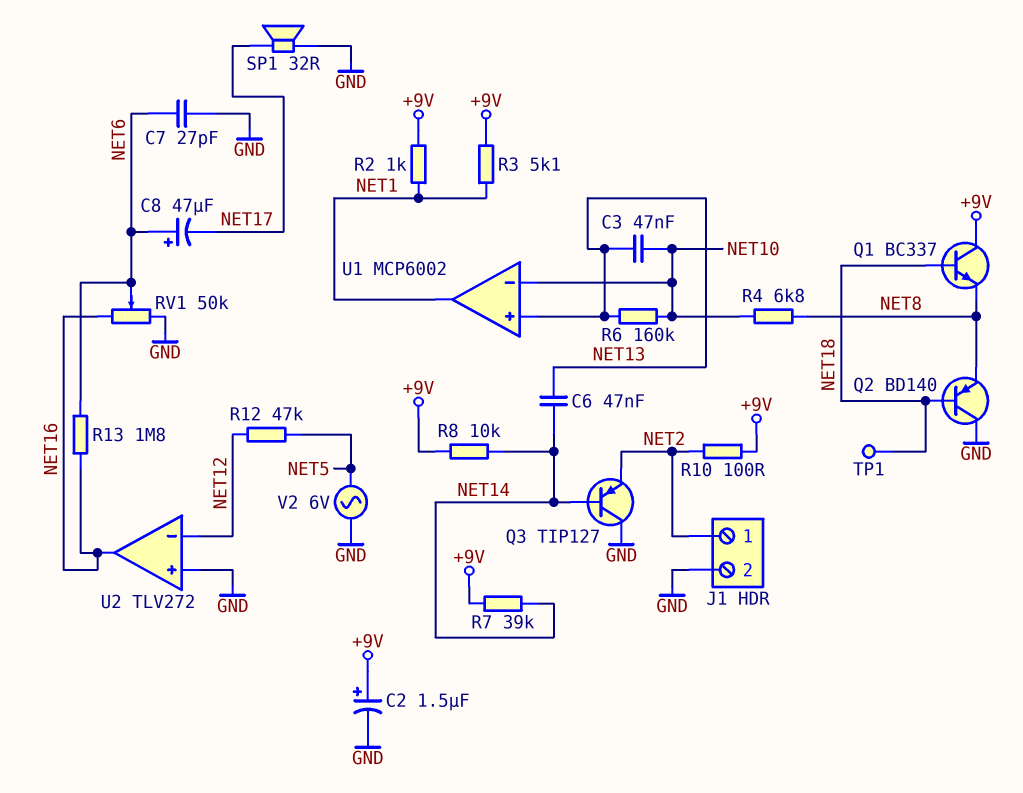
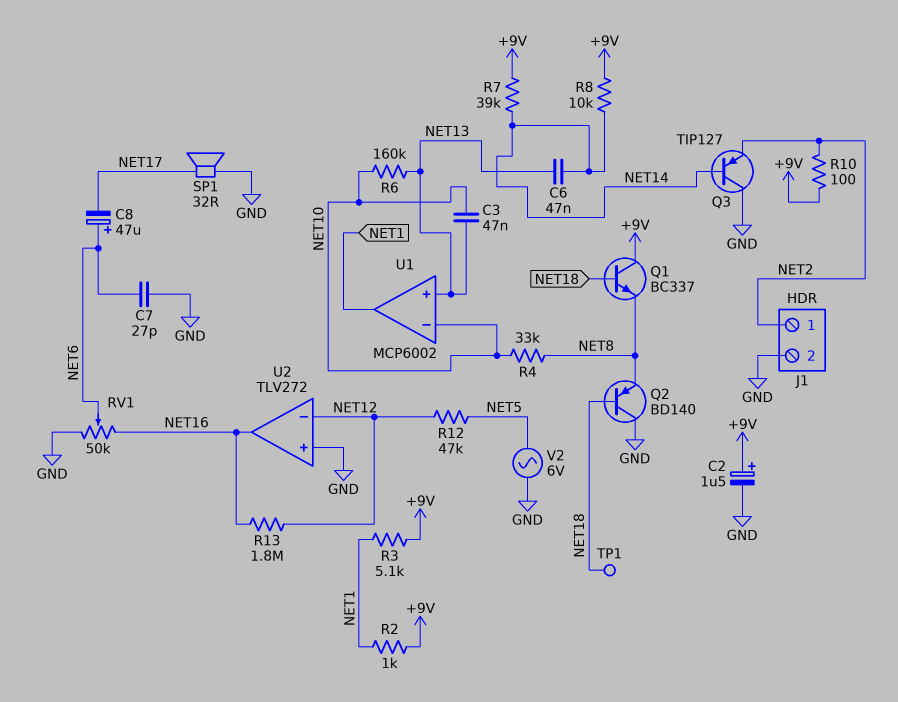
R4: 6.8k (NET8, NET10) -> 33k (NET8, NET10)
R13: 1.8M (NET6, NET16) -> 1.8M (NET12, NET16)

